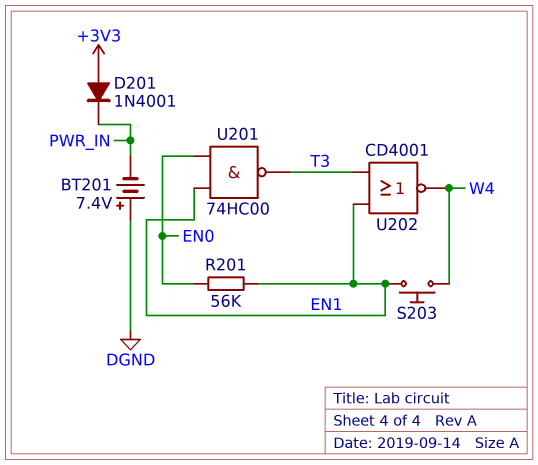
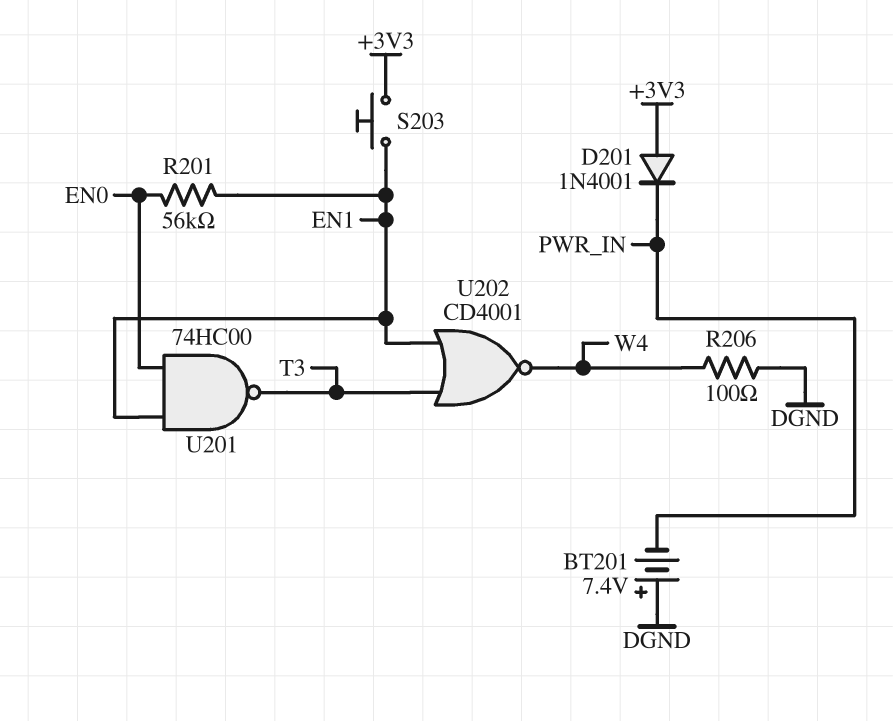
R206: none -> 100 (DGND, W4)
S203: button (EN1, W4) -> button (+3V3, EN1)

